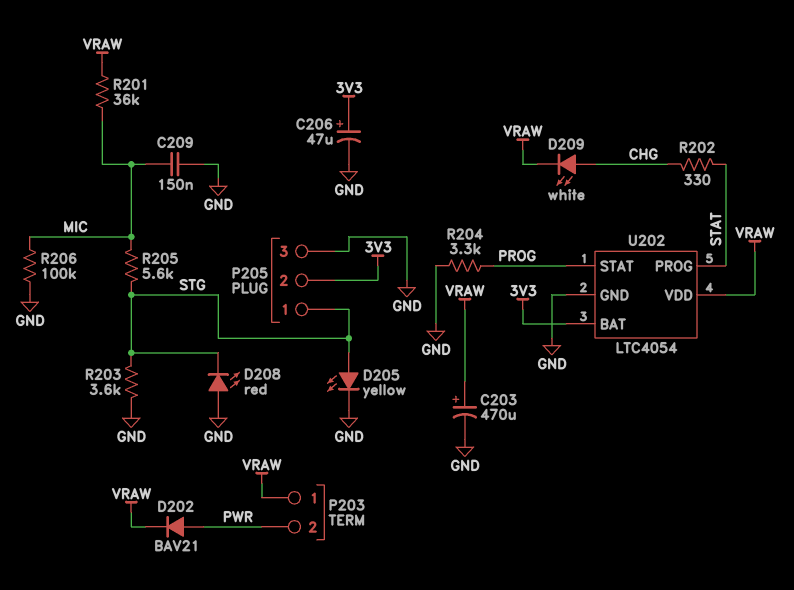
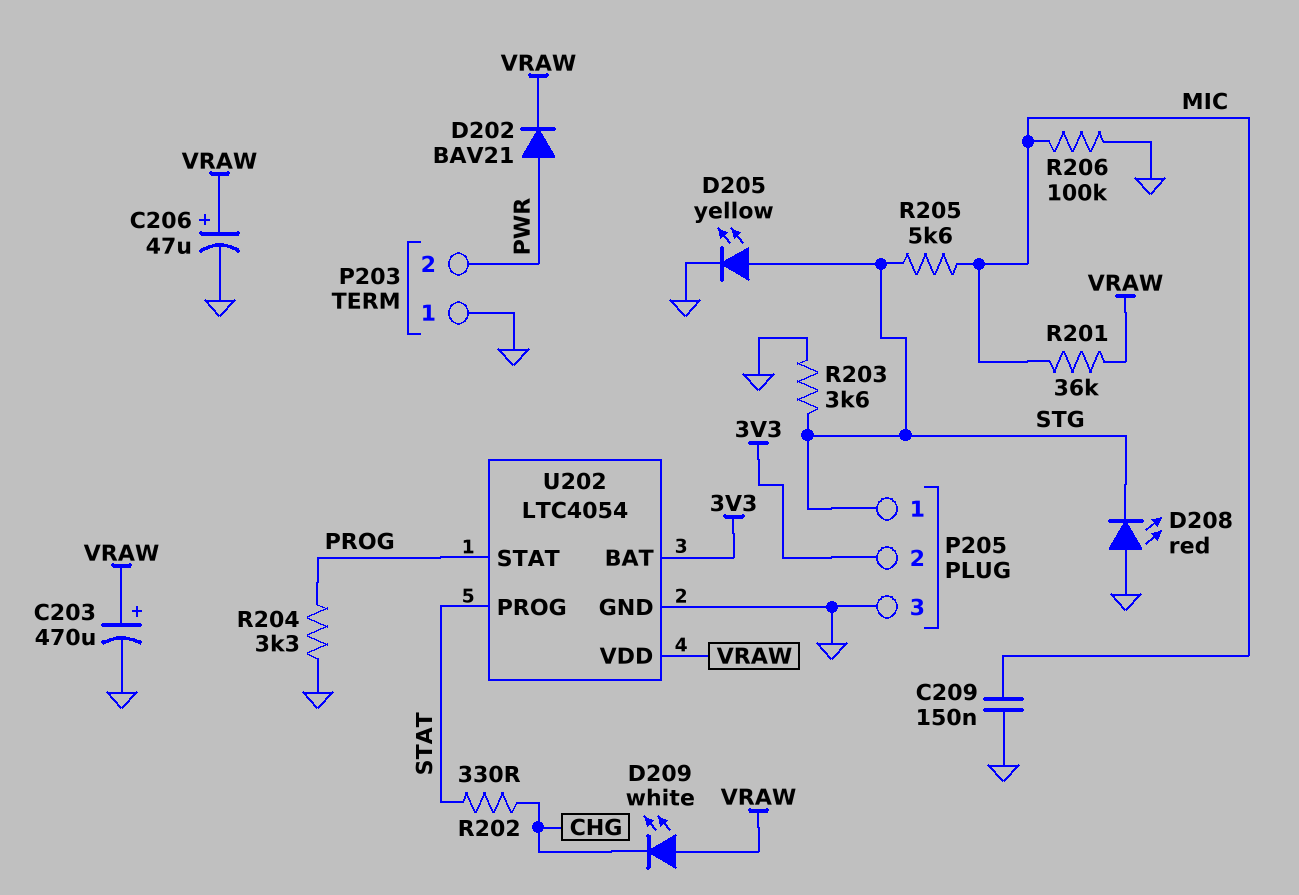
C206: 47uF (plus 3V3, minus GND) -> 47uF (plus VRAW, minus GND)
D209: LED white (A CHG, K VRAW) -> LED white (A VRAW, K CHG)
P203 pin 1: VRAW -> GND

